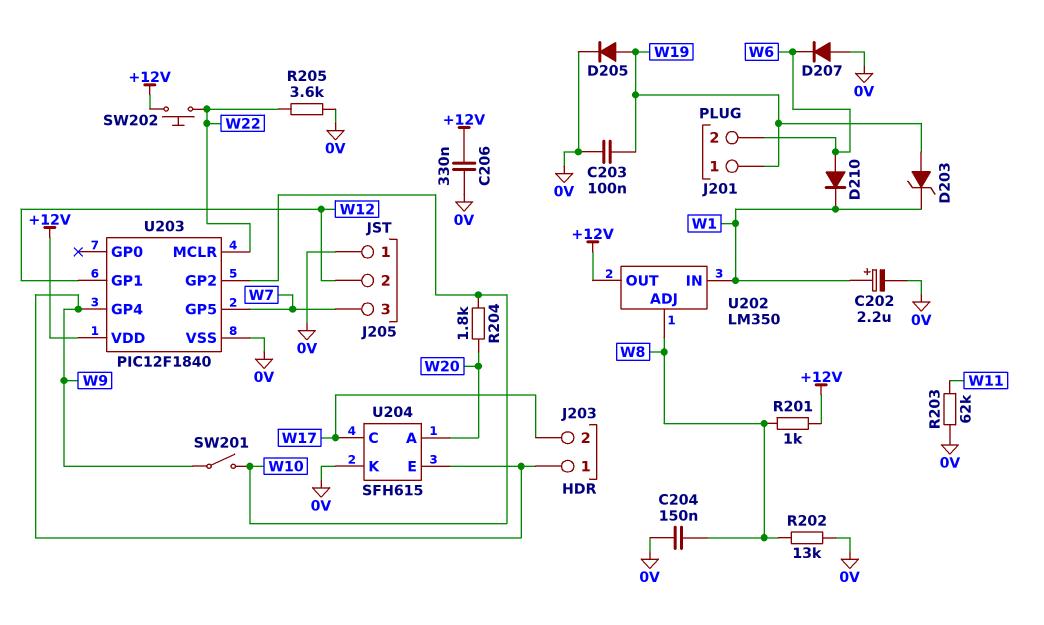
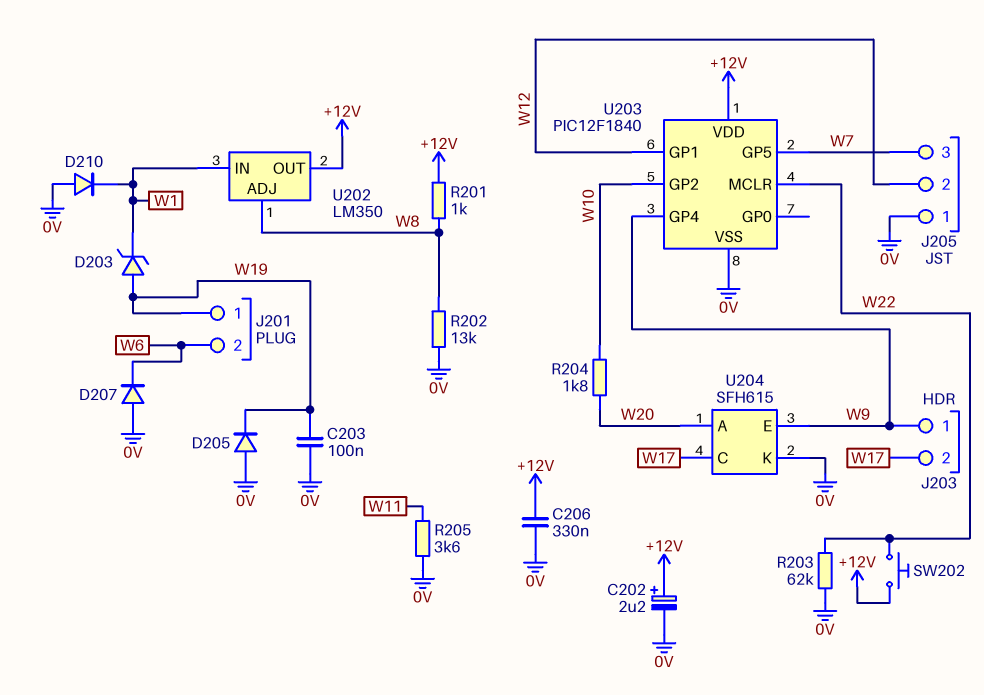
C202: 2.2uF (plus W1, minus 0V) -> 2.2uF (plus +12V, minus 0V)
C204: 150nF (0V, W8) -> none
D205: diode (A W19, K 0V) -> diode (A 0V, K W19)
D210: diode (A W6, K W1) -> diode (A 0V, K W1)
R203: 62k (0V, W11) -> 62k (0V, W22)
R205: 3.6k (0V, W22) -> 3.6k (0V, W11)
SW201: switch (W9, W10) -> none

